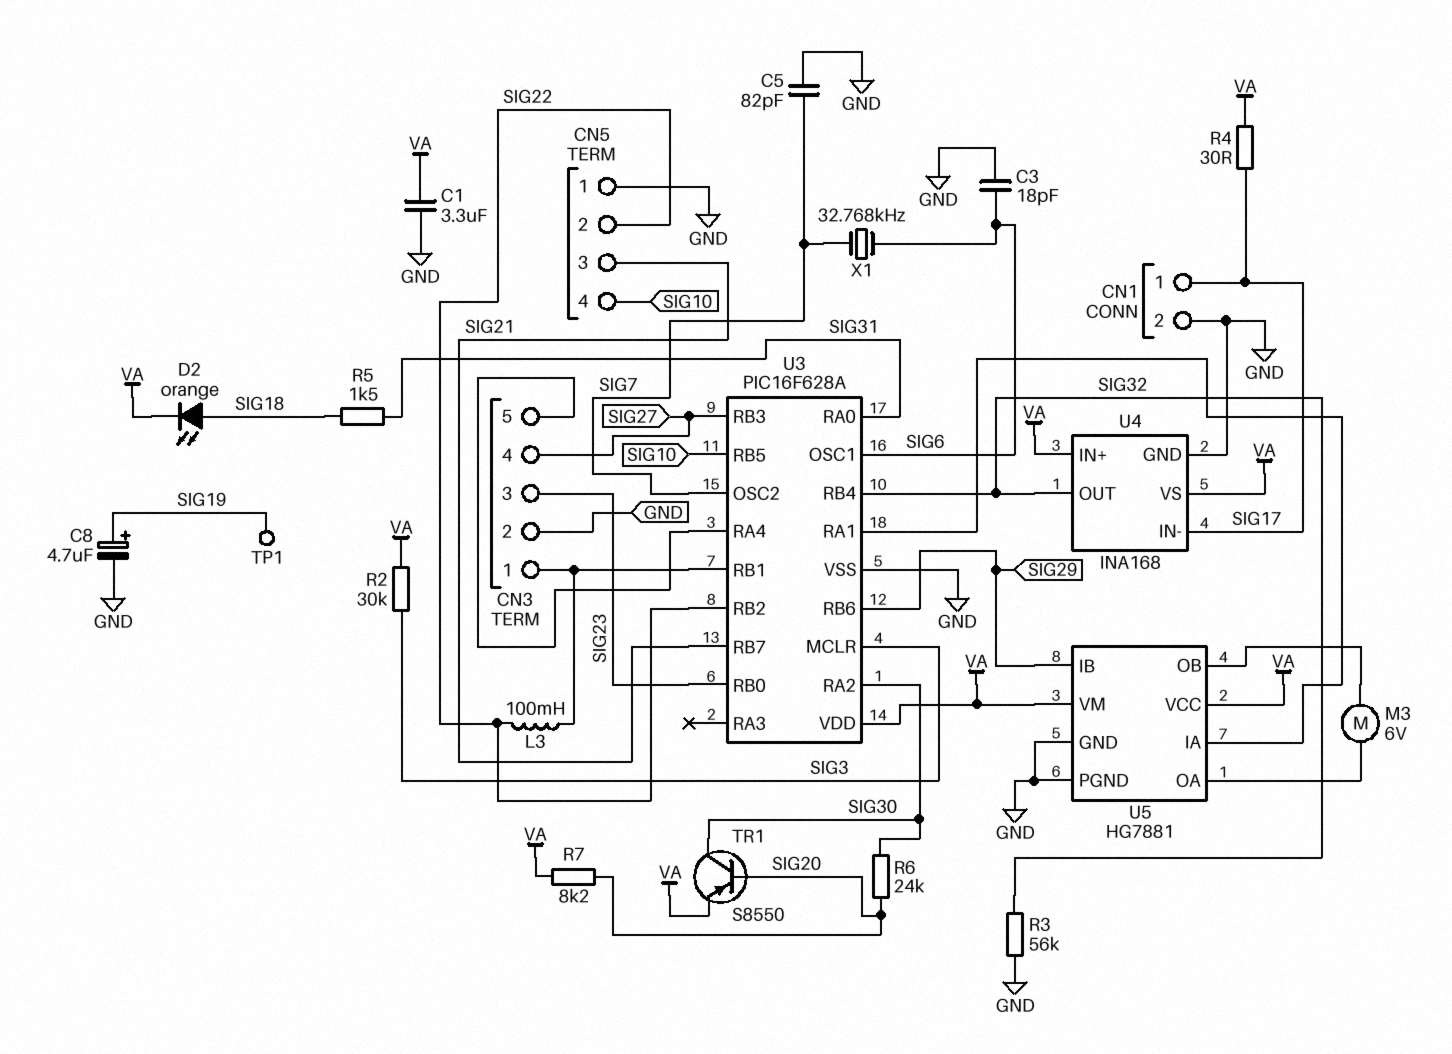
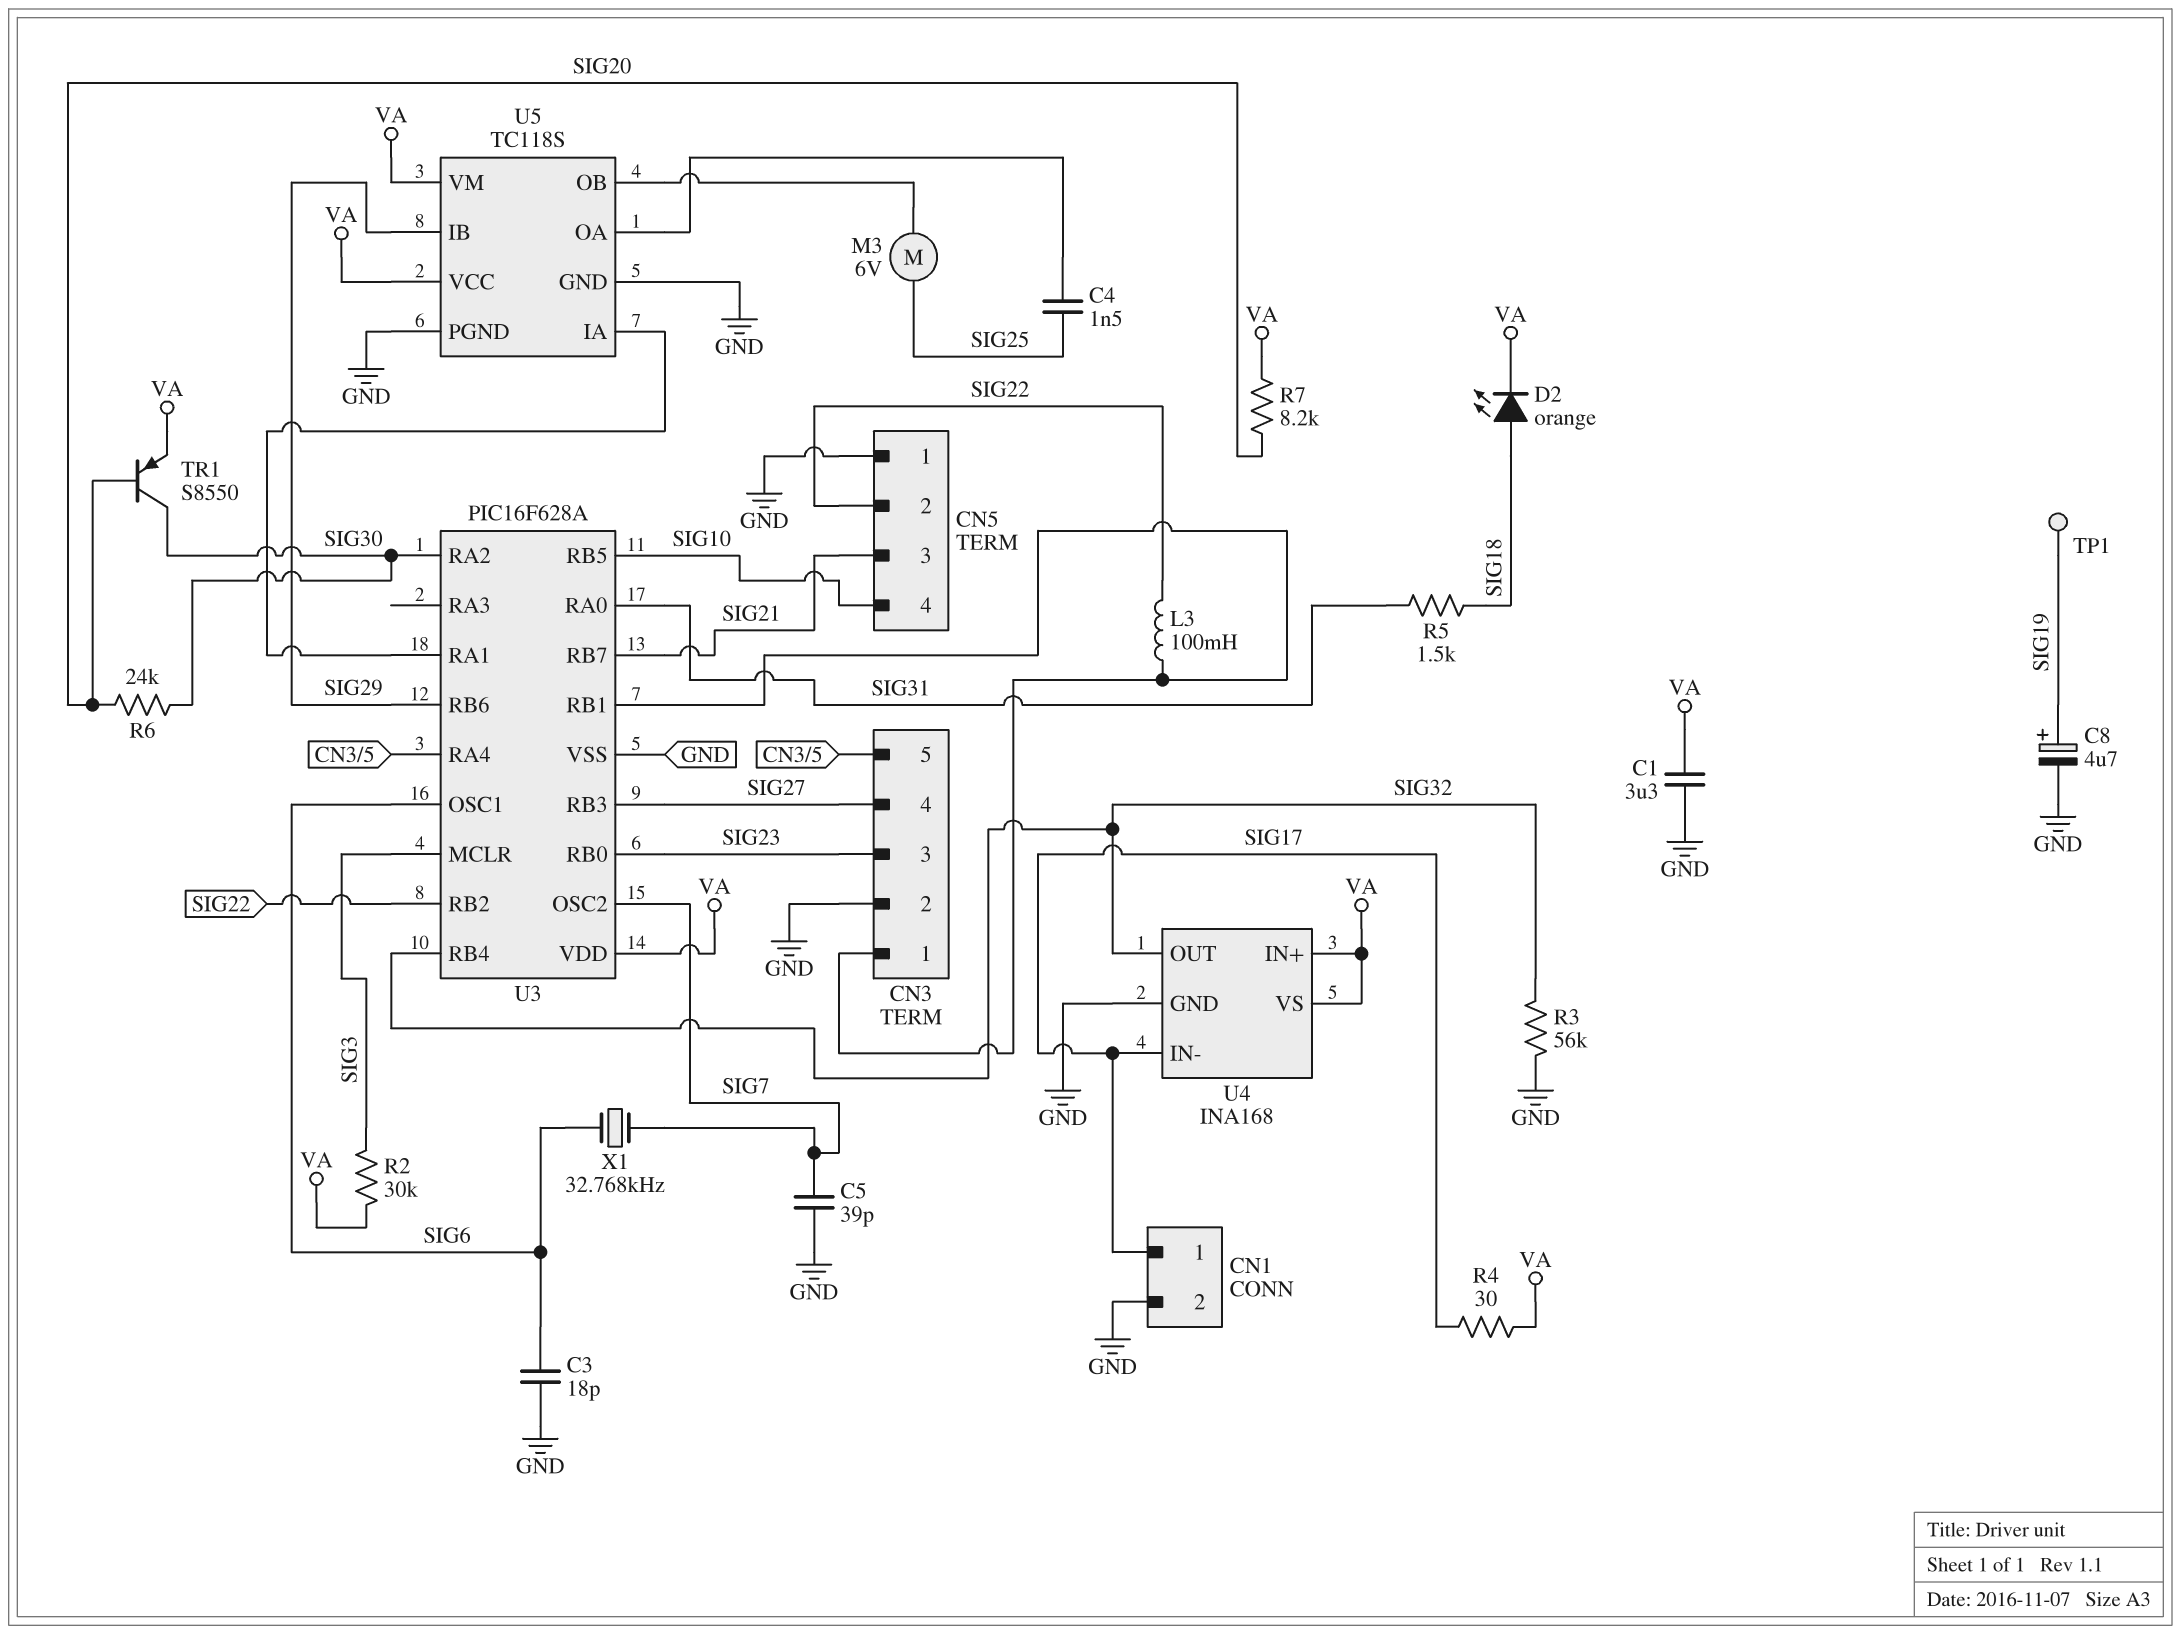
C4: none -> 1.5nF (SIG25, U5/OA)
C5: 82pF (GND, SIG7) -> 39pF (GND, SIG7)
M3: motor 6V (U5/OA, U5/OB) -> motor 6V (SIG25, U5/OB)
U5: HG7881 -> TC118S

